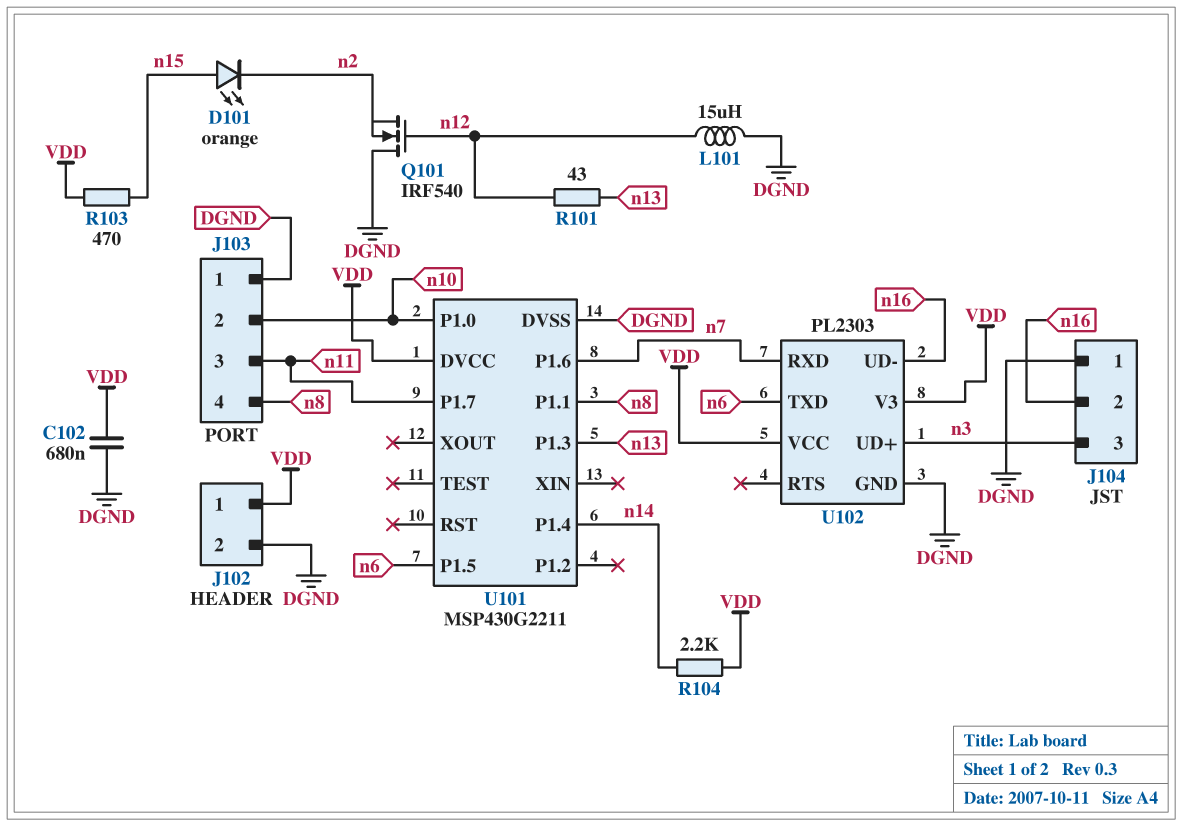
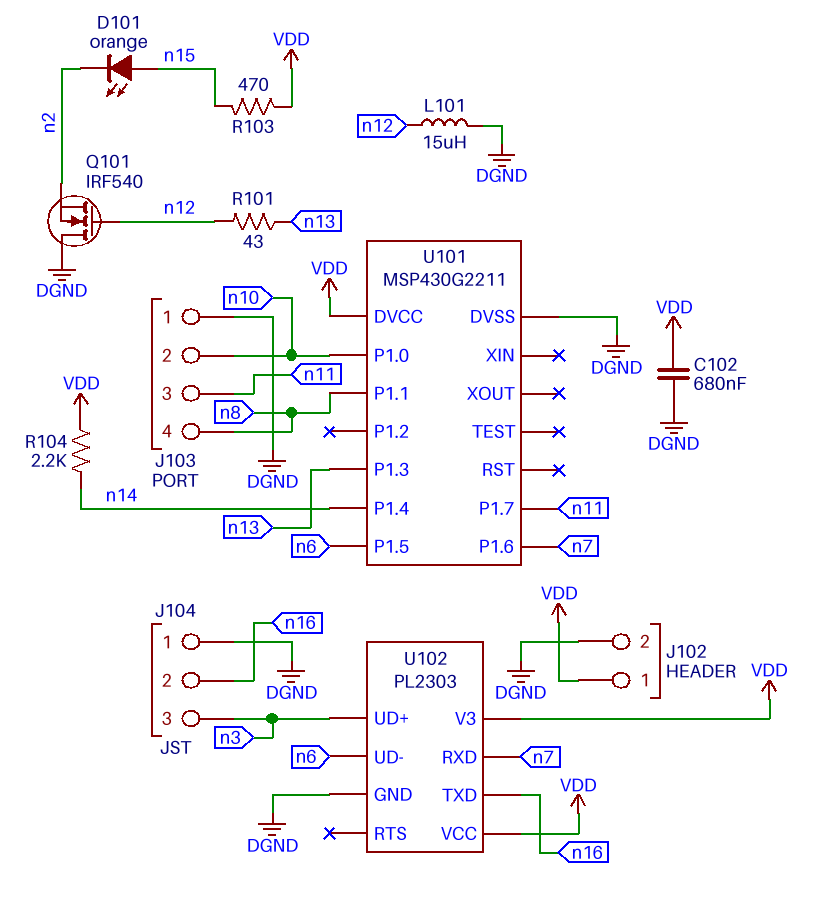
U102 pin TXD: n6 -> n16
U102 pin UD-: n16 -> n6

